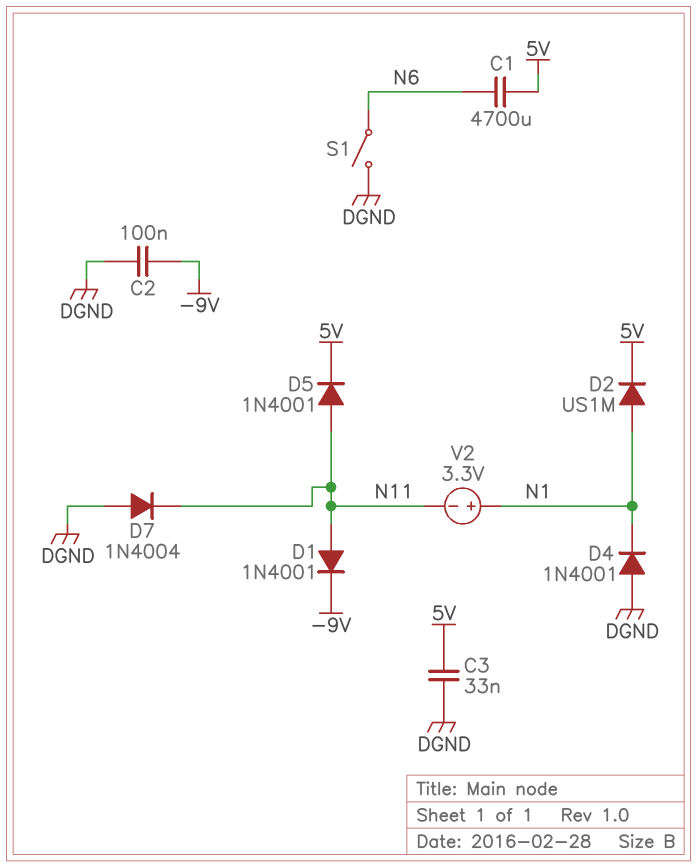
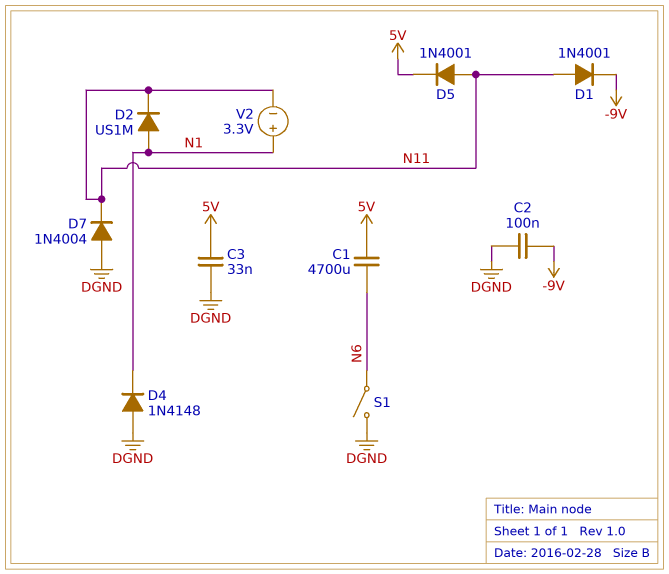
D2: diode US1M (A N1, K 5V) -> diode US1M (A N1, K N11)
D4: diode 1N4001 (A DGND, K N1) -> diode 1N4148 (A DGND, K N1)

